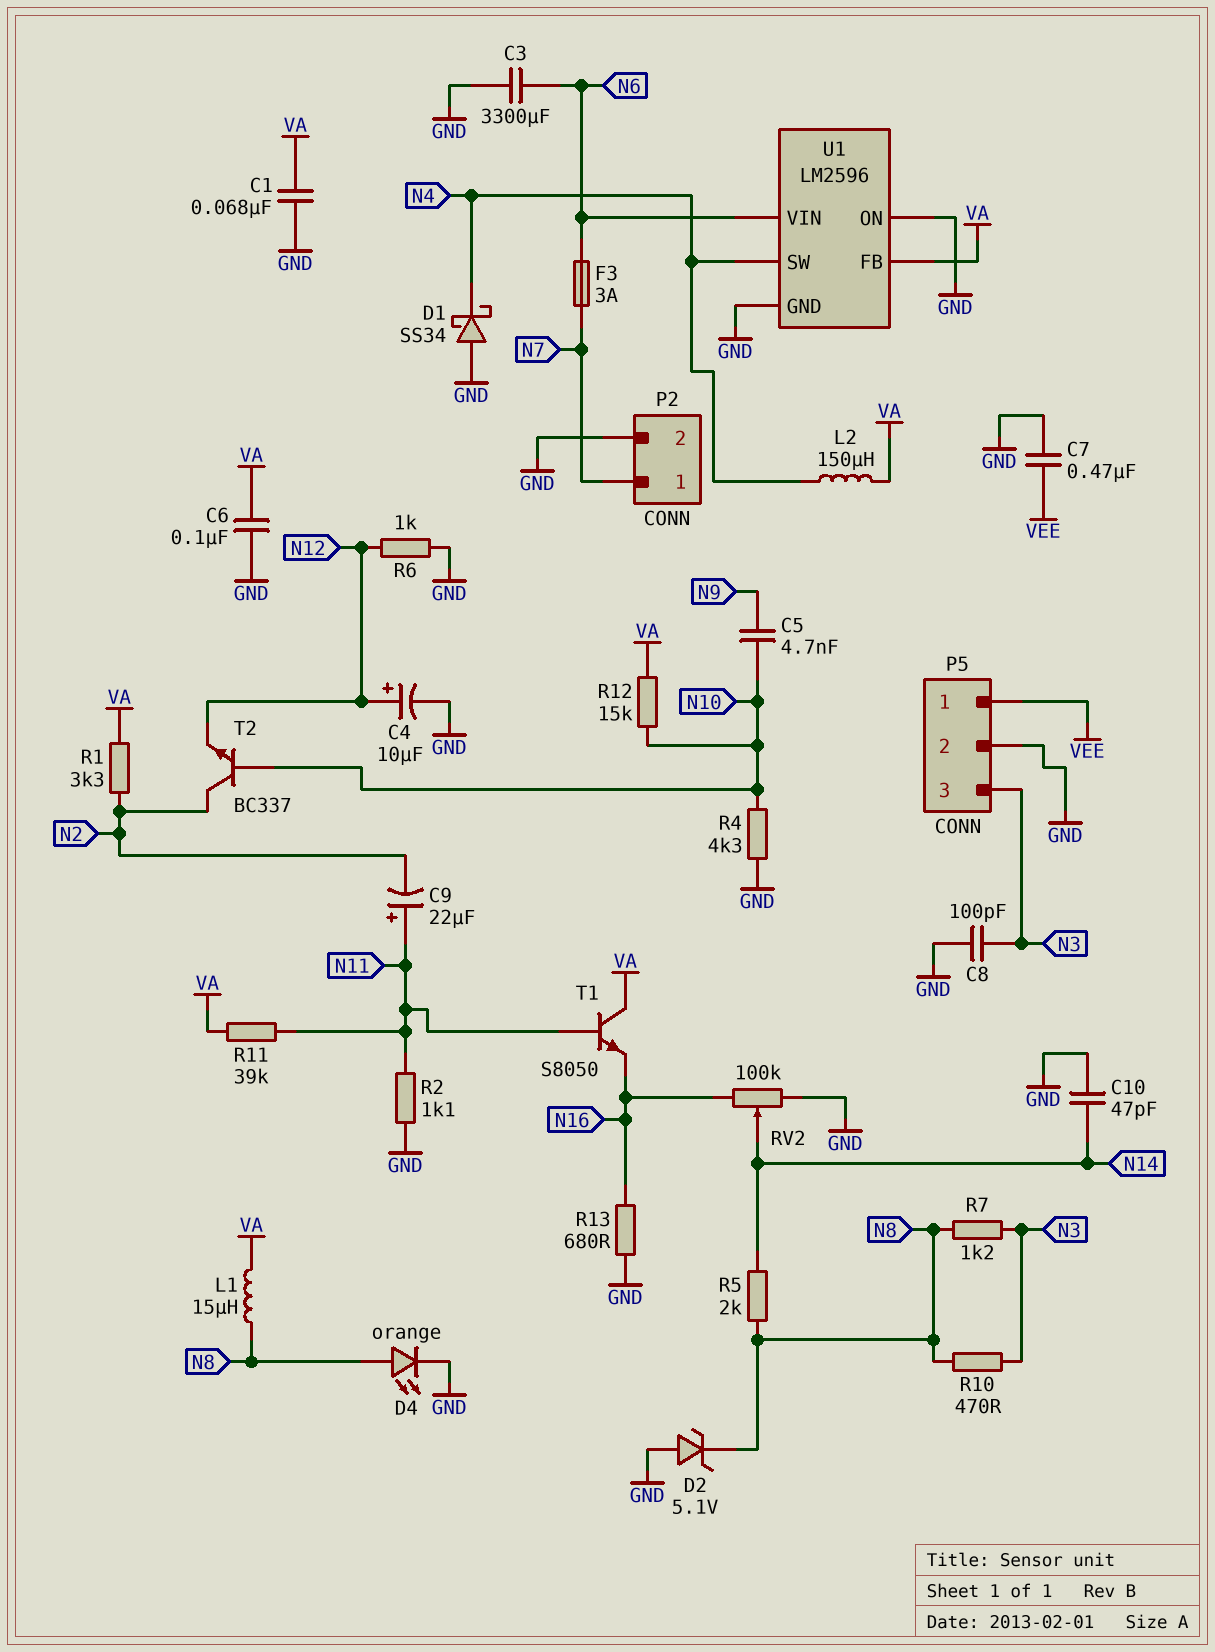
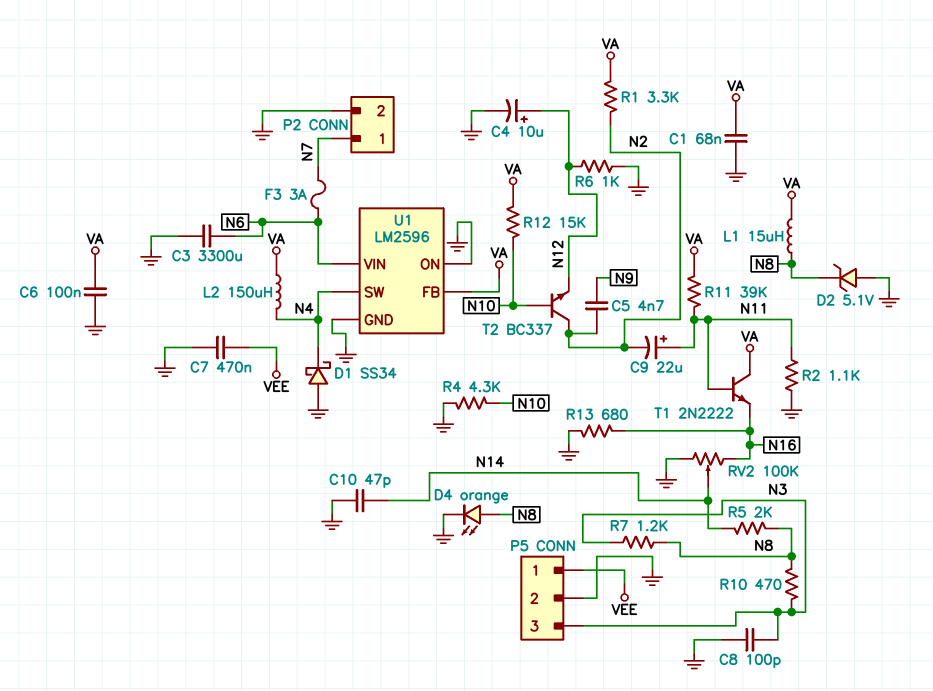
C5: 4.7nF (N9, N10) -> 4.7nF (N2, N9)
T1: NPN S8050 (B N11, C VA, E N16) -> NPN 2N2222 (B N11, C VA, E N16)

